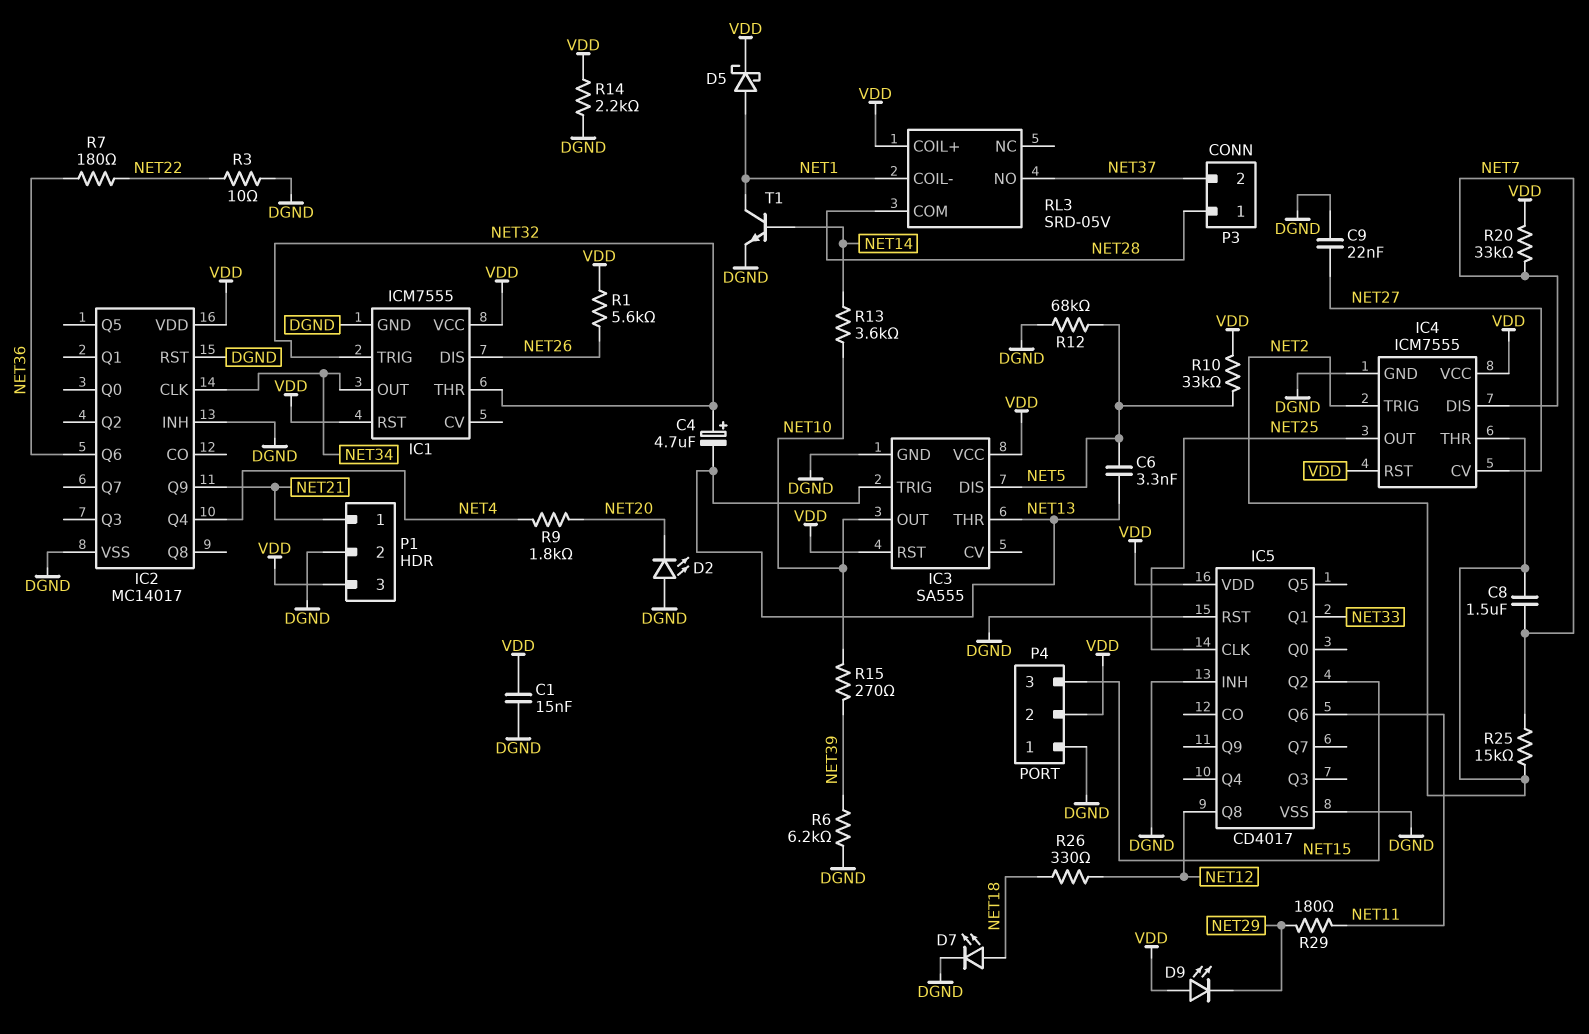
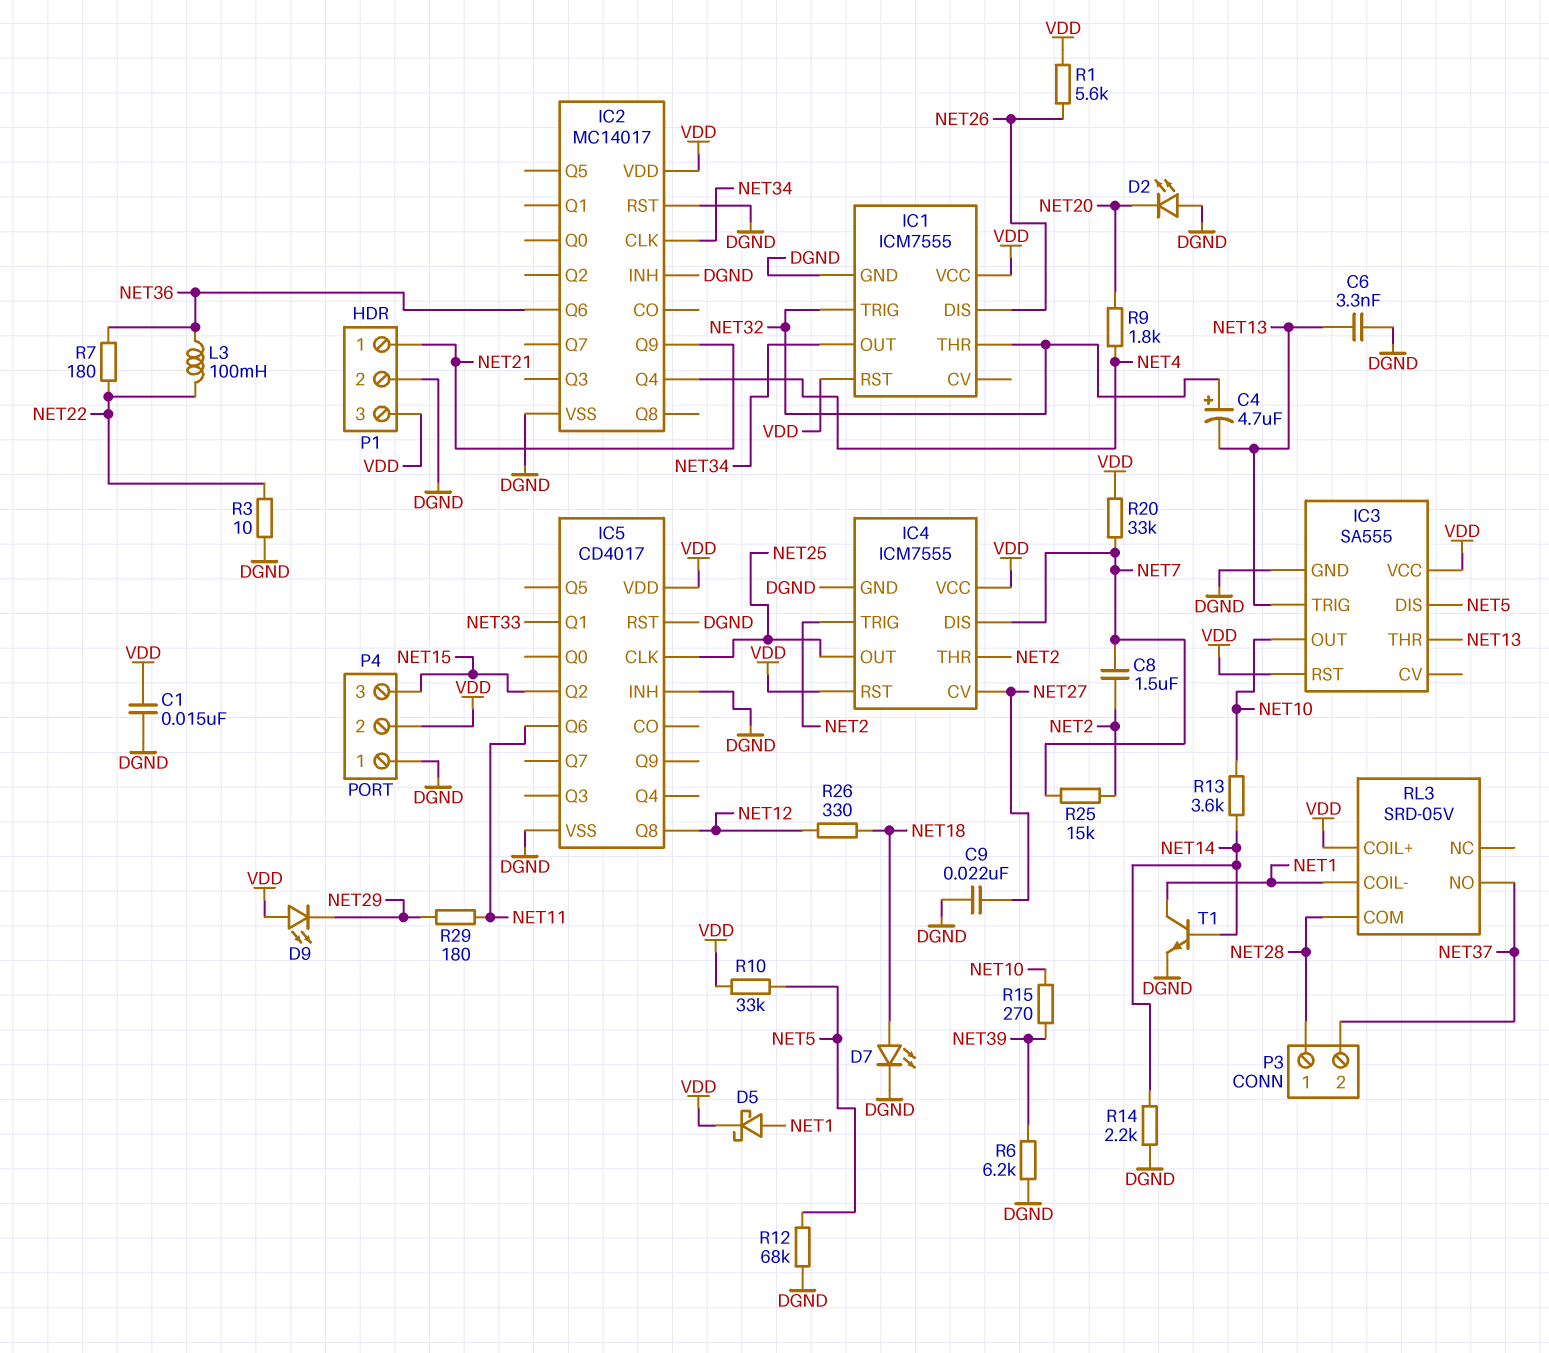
C6: 3.3nF (NET5, NET13) -> 3.3nF (DGND, NET13)
L3: none -> 100mH (NET22, NET36)
R14: 2.2k (DGND, VDD) -> 2.2k (DGND, NET14)

